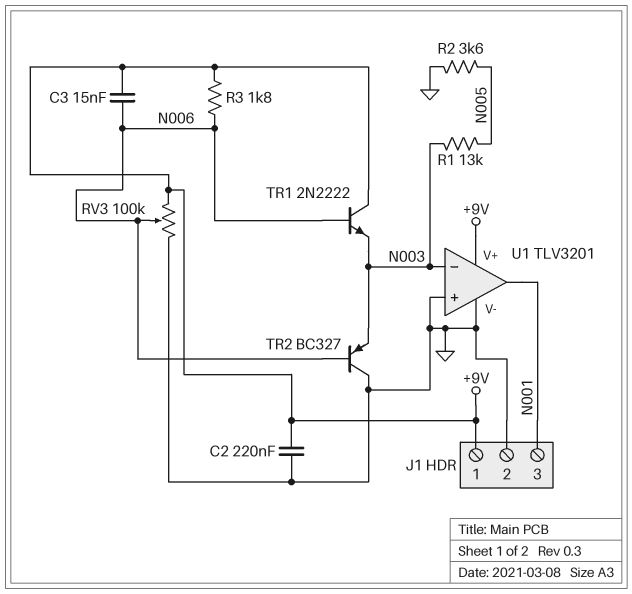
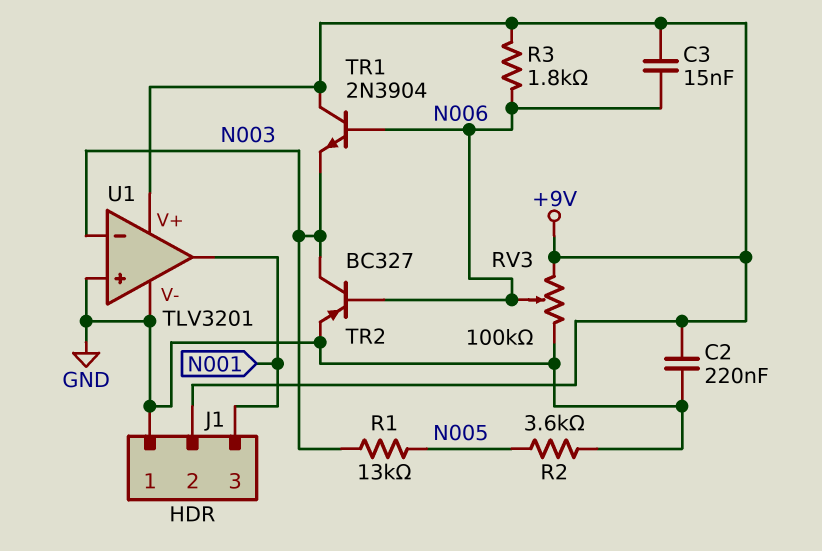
J1 pin 1: +9V -> GND
J1 pin 2: GND -> +9V
TR1: NPN 2N2222 (B N006, C +9V, E N003) -> NPN 2N3904 (B N006, C +9V, E N003)
TR2: PNP BC327 (B N006, C GND, E N003) -> PNP BC327 (B N006, C N003, E GND)

